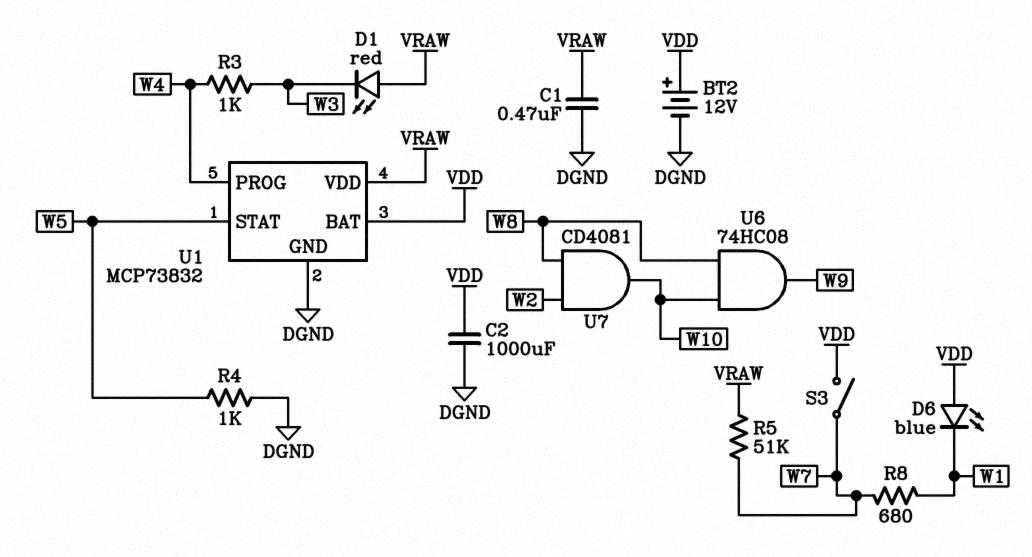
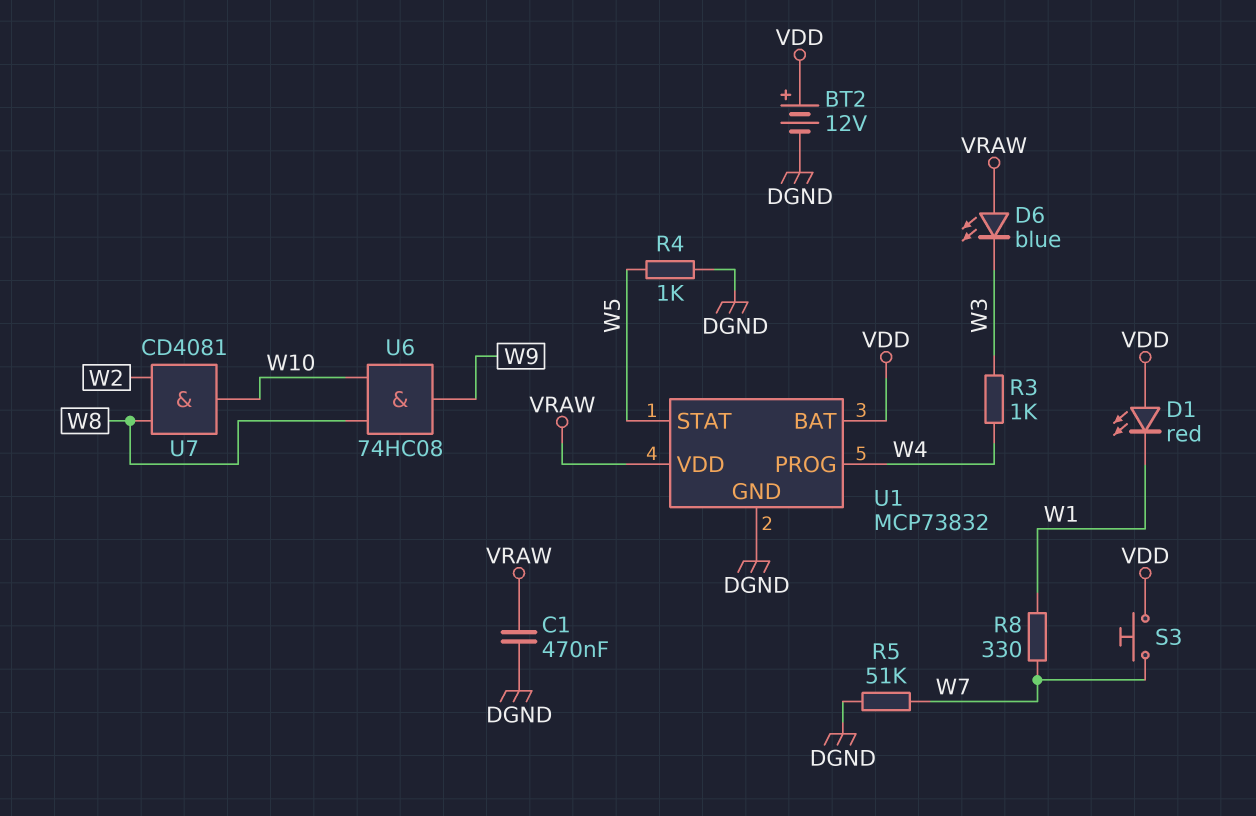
C2: 1000uF (DGND, VDD) -> none
D1: LED red (A VRAW, K W3) -> LED red (A VDD, K W1)
D6: LED blue (A VDD, K W1) -> LED blue (A VRAW, K W3)
R5: 51k (VRAW, W7) -> 51k (DGND, W7)
R8: 680 (W1, W7) -> 330 (W1, W7)
S3: switch (VDD, W7) -> button (VDD, W7)

